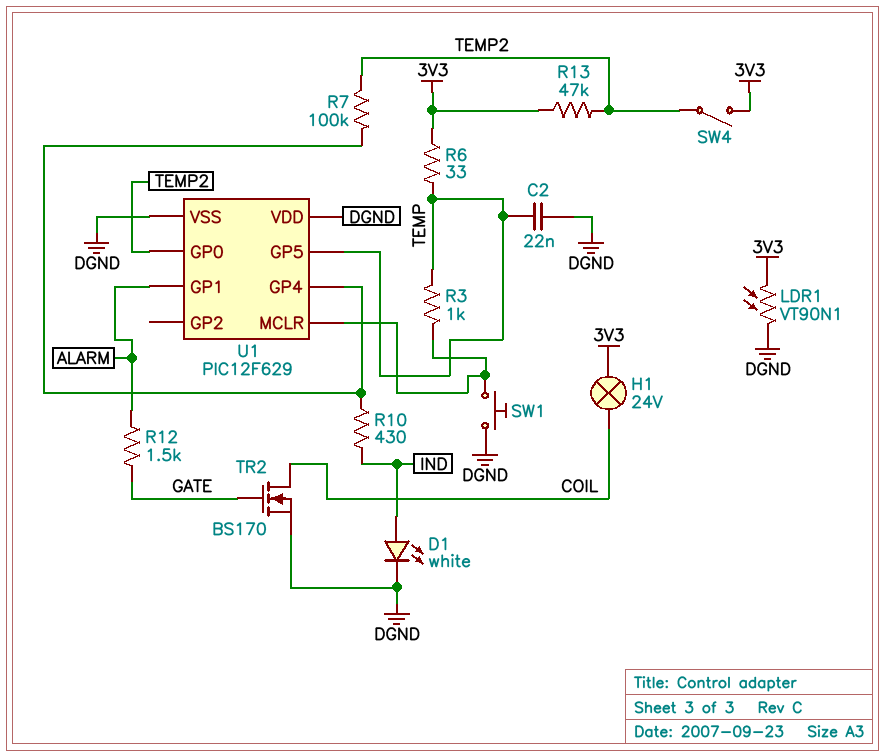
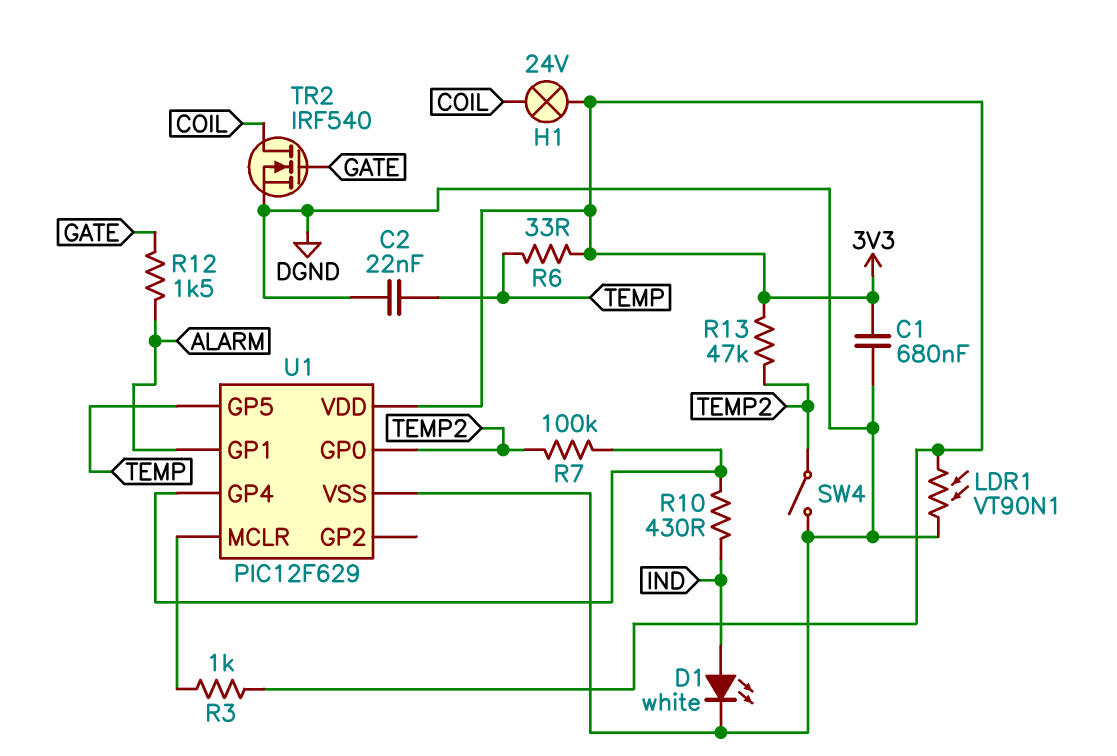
C1: none -> 680nF (3V3, DGND)
R3: 1k (TEMP, U1/MCLR) -> 1k (3V3, U1/MCLR)
SW1: button (DGND, U1/MCLR) -> none
SW4: switch (3V3, TEMP2) -> switch (DGND, TEMP2)
TR2: NMOS BS170 (G GATE, D COIL, S DGND) -> NMOS IRF540 (G GATE, D COIL, S DGND)
U1 pin VDD: DGND -> 3V3

